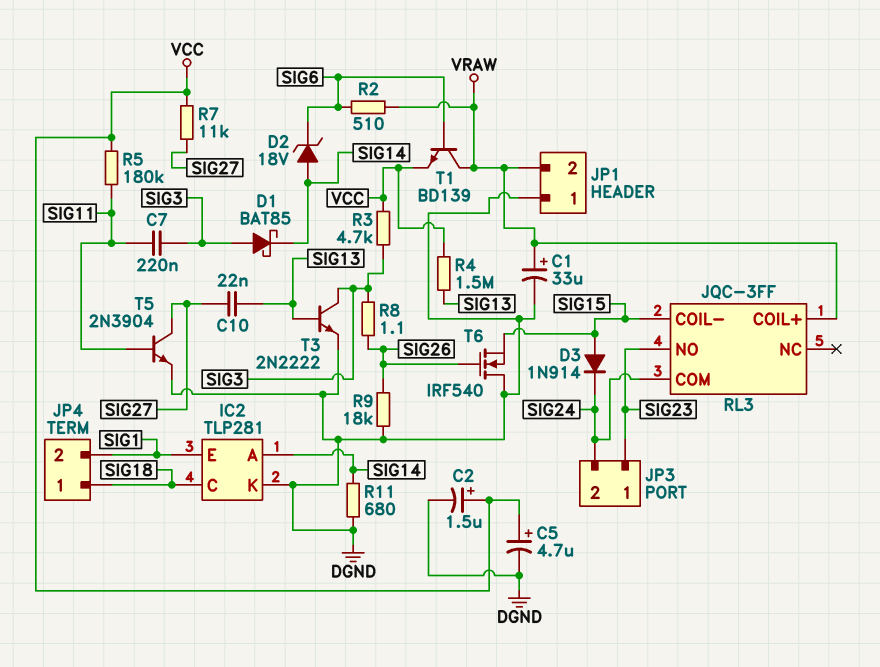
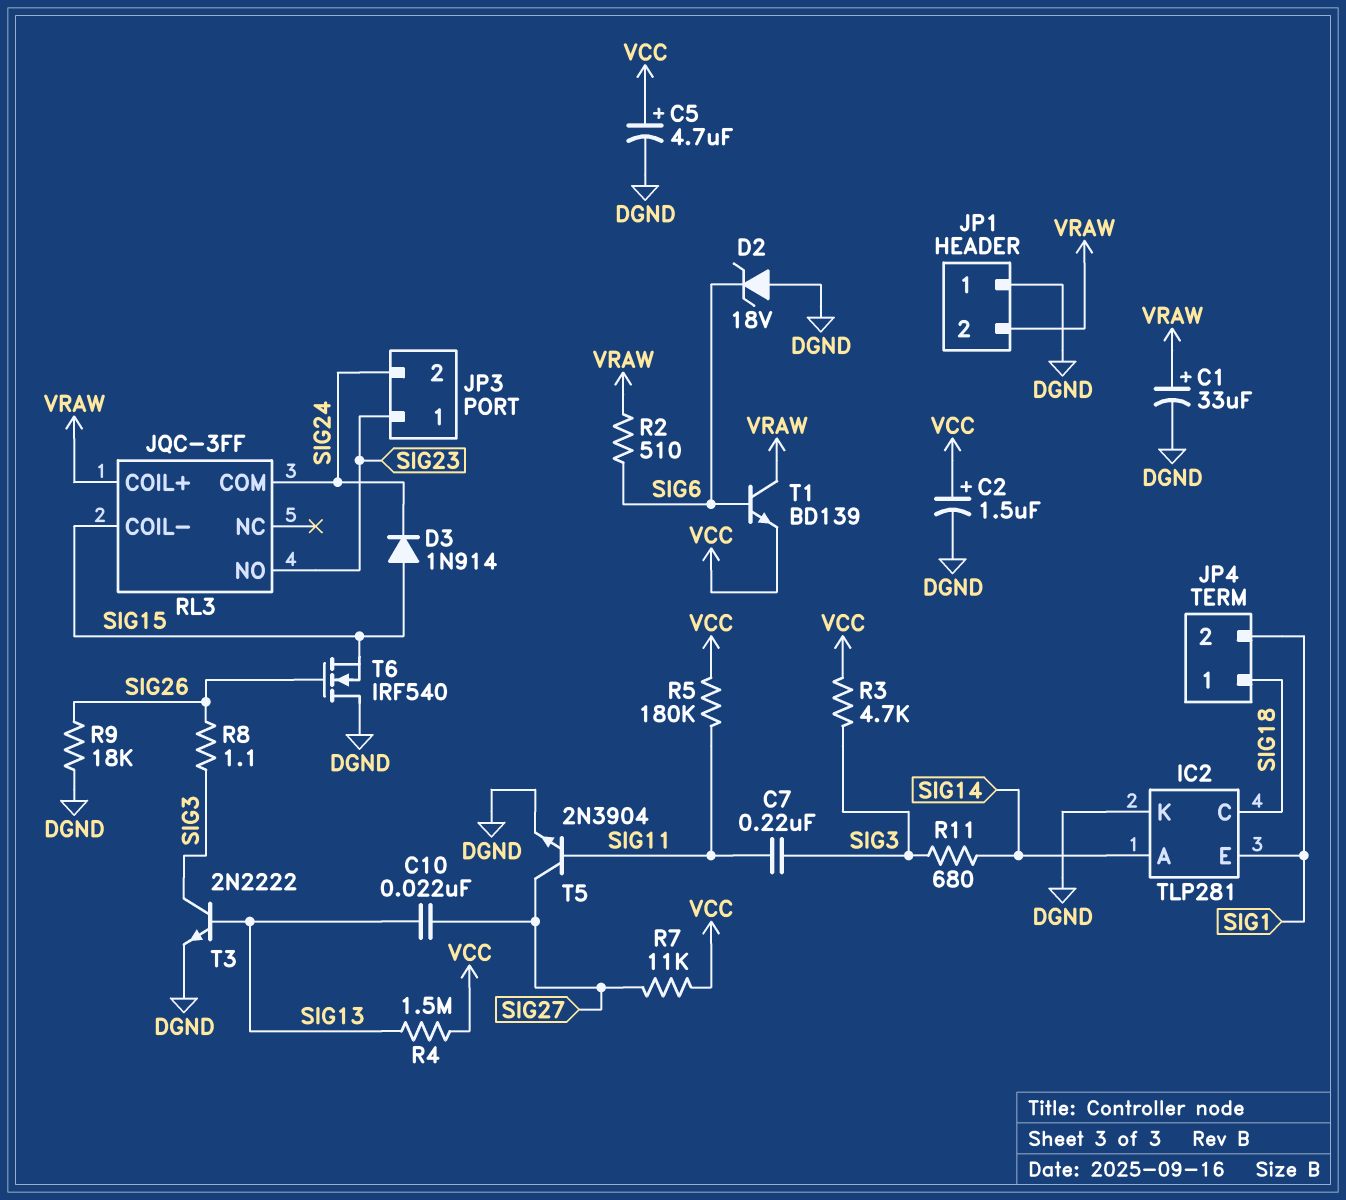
D1: schottky BAT85 (A SIG3, K SIG14) -> none
D2: zener 18V (A SIG14, K SIG6) -> zener 18V (A DGND, K SIG6)
R11: 680 (DGND, SIG14) -> 680 (SIG3, SIG14)

